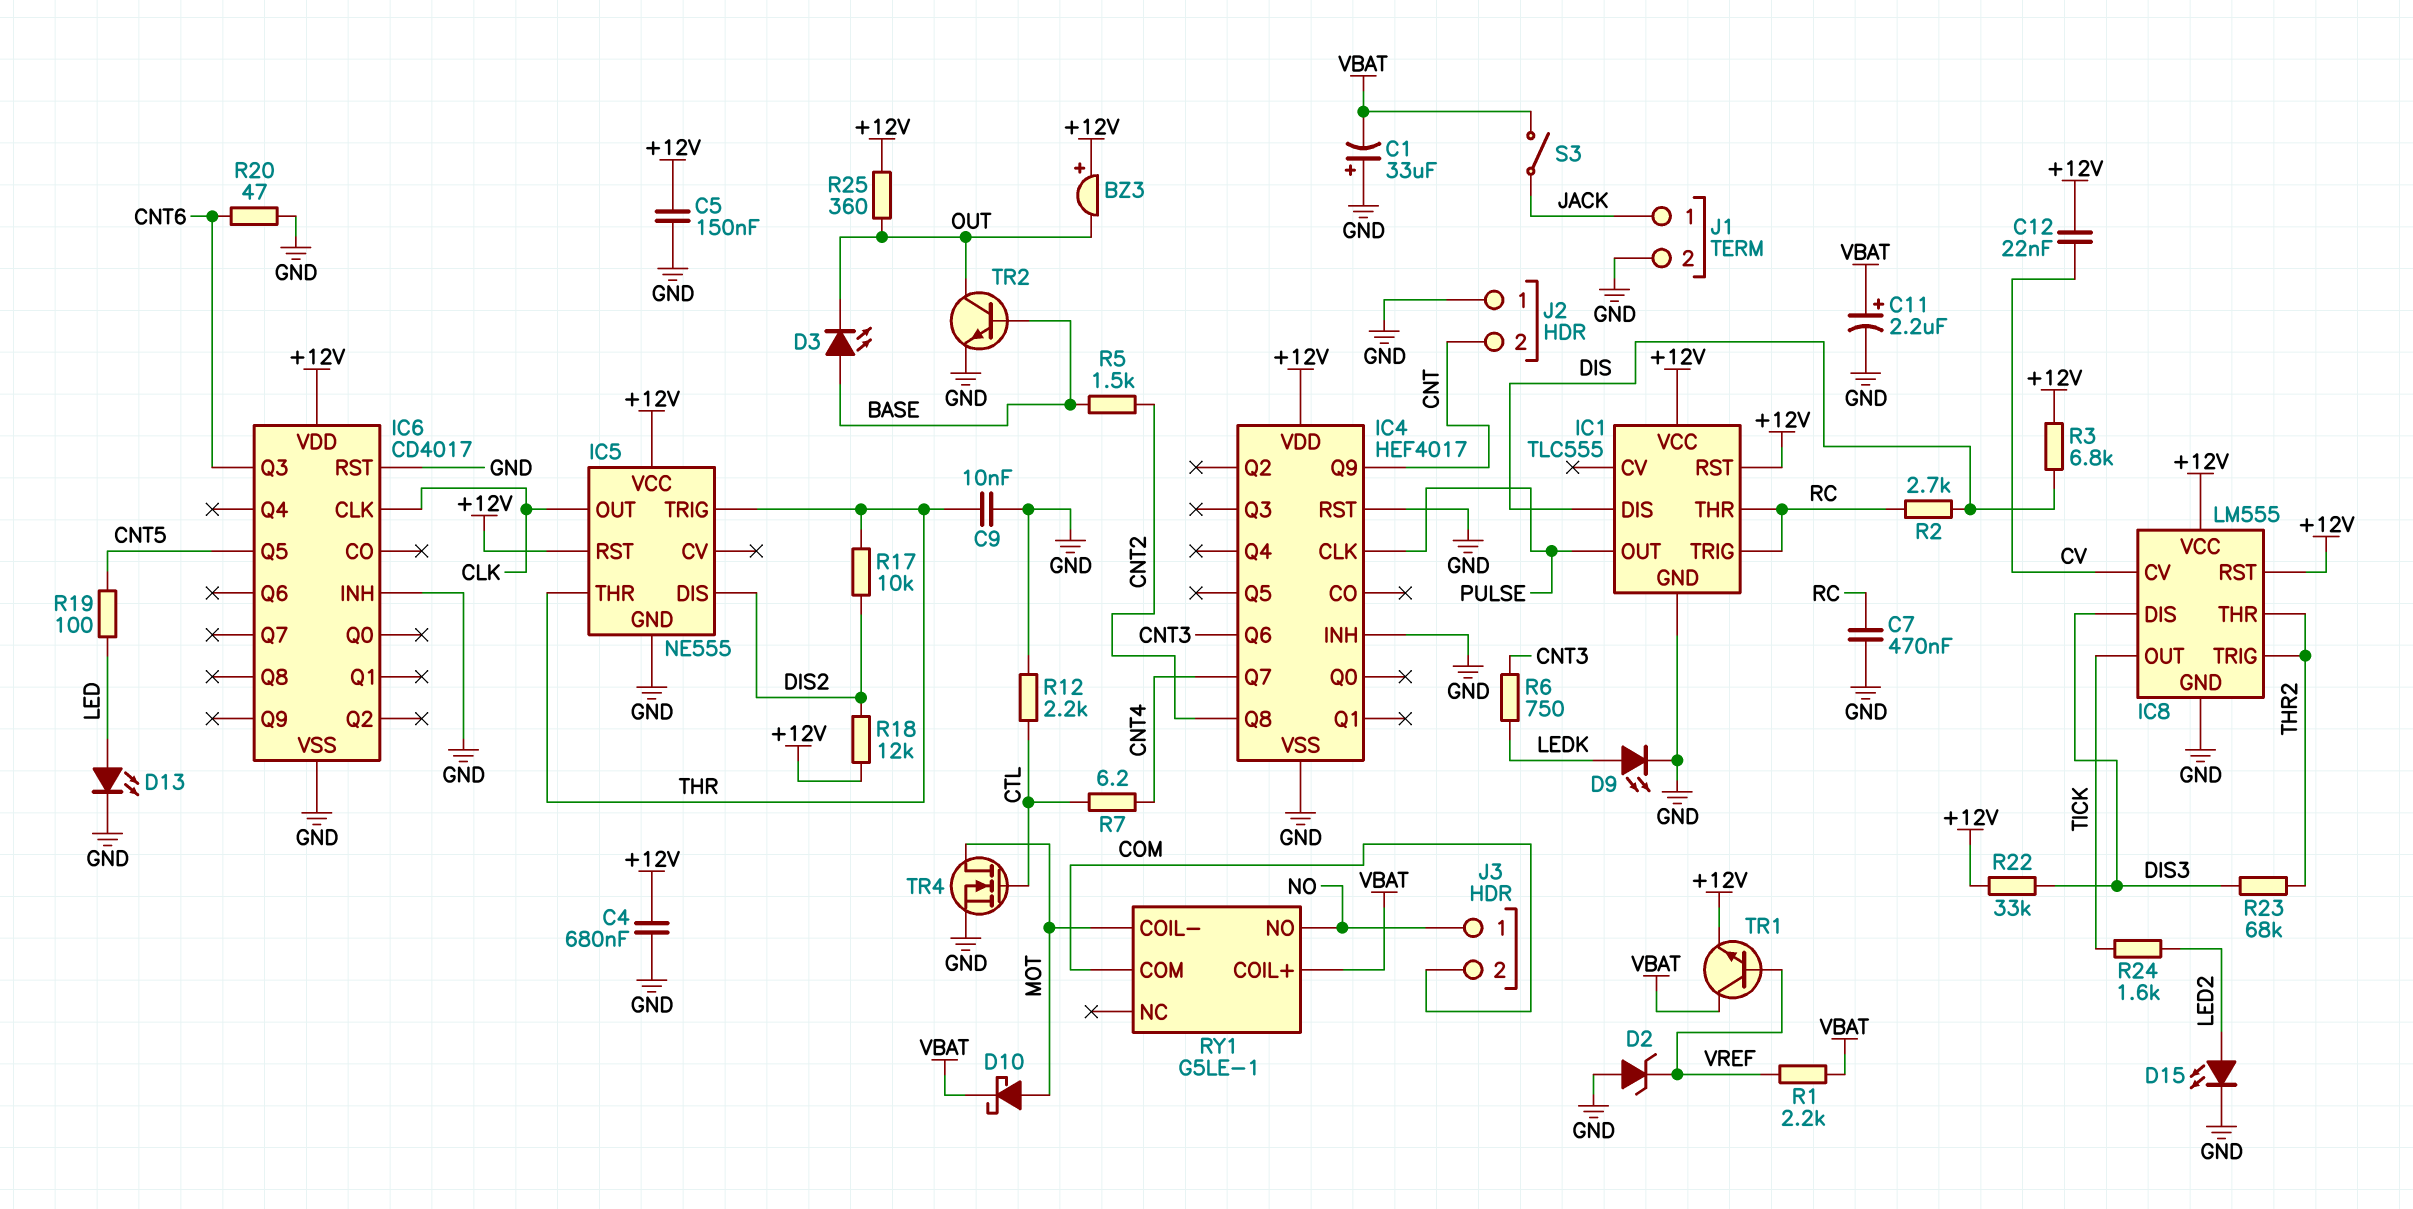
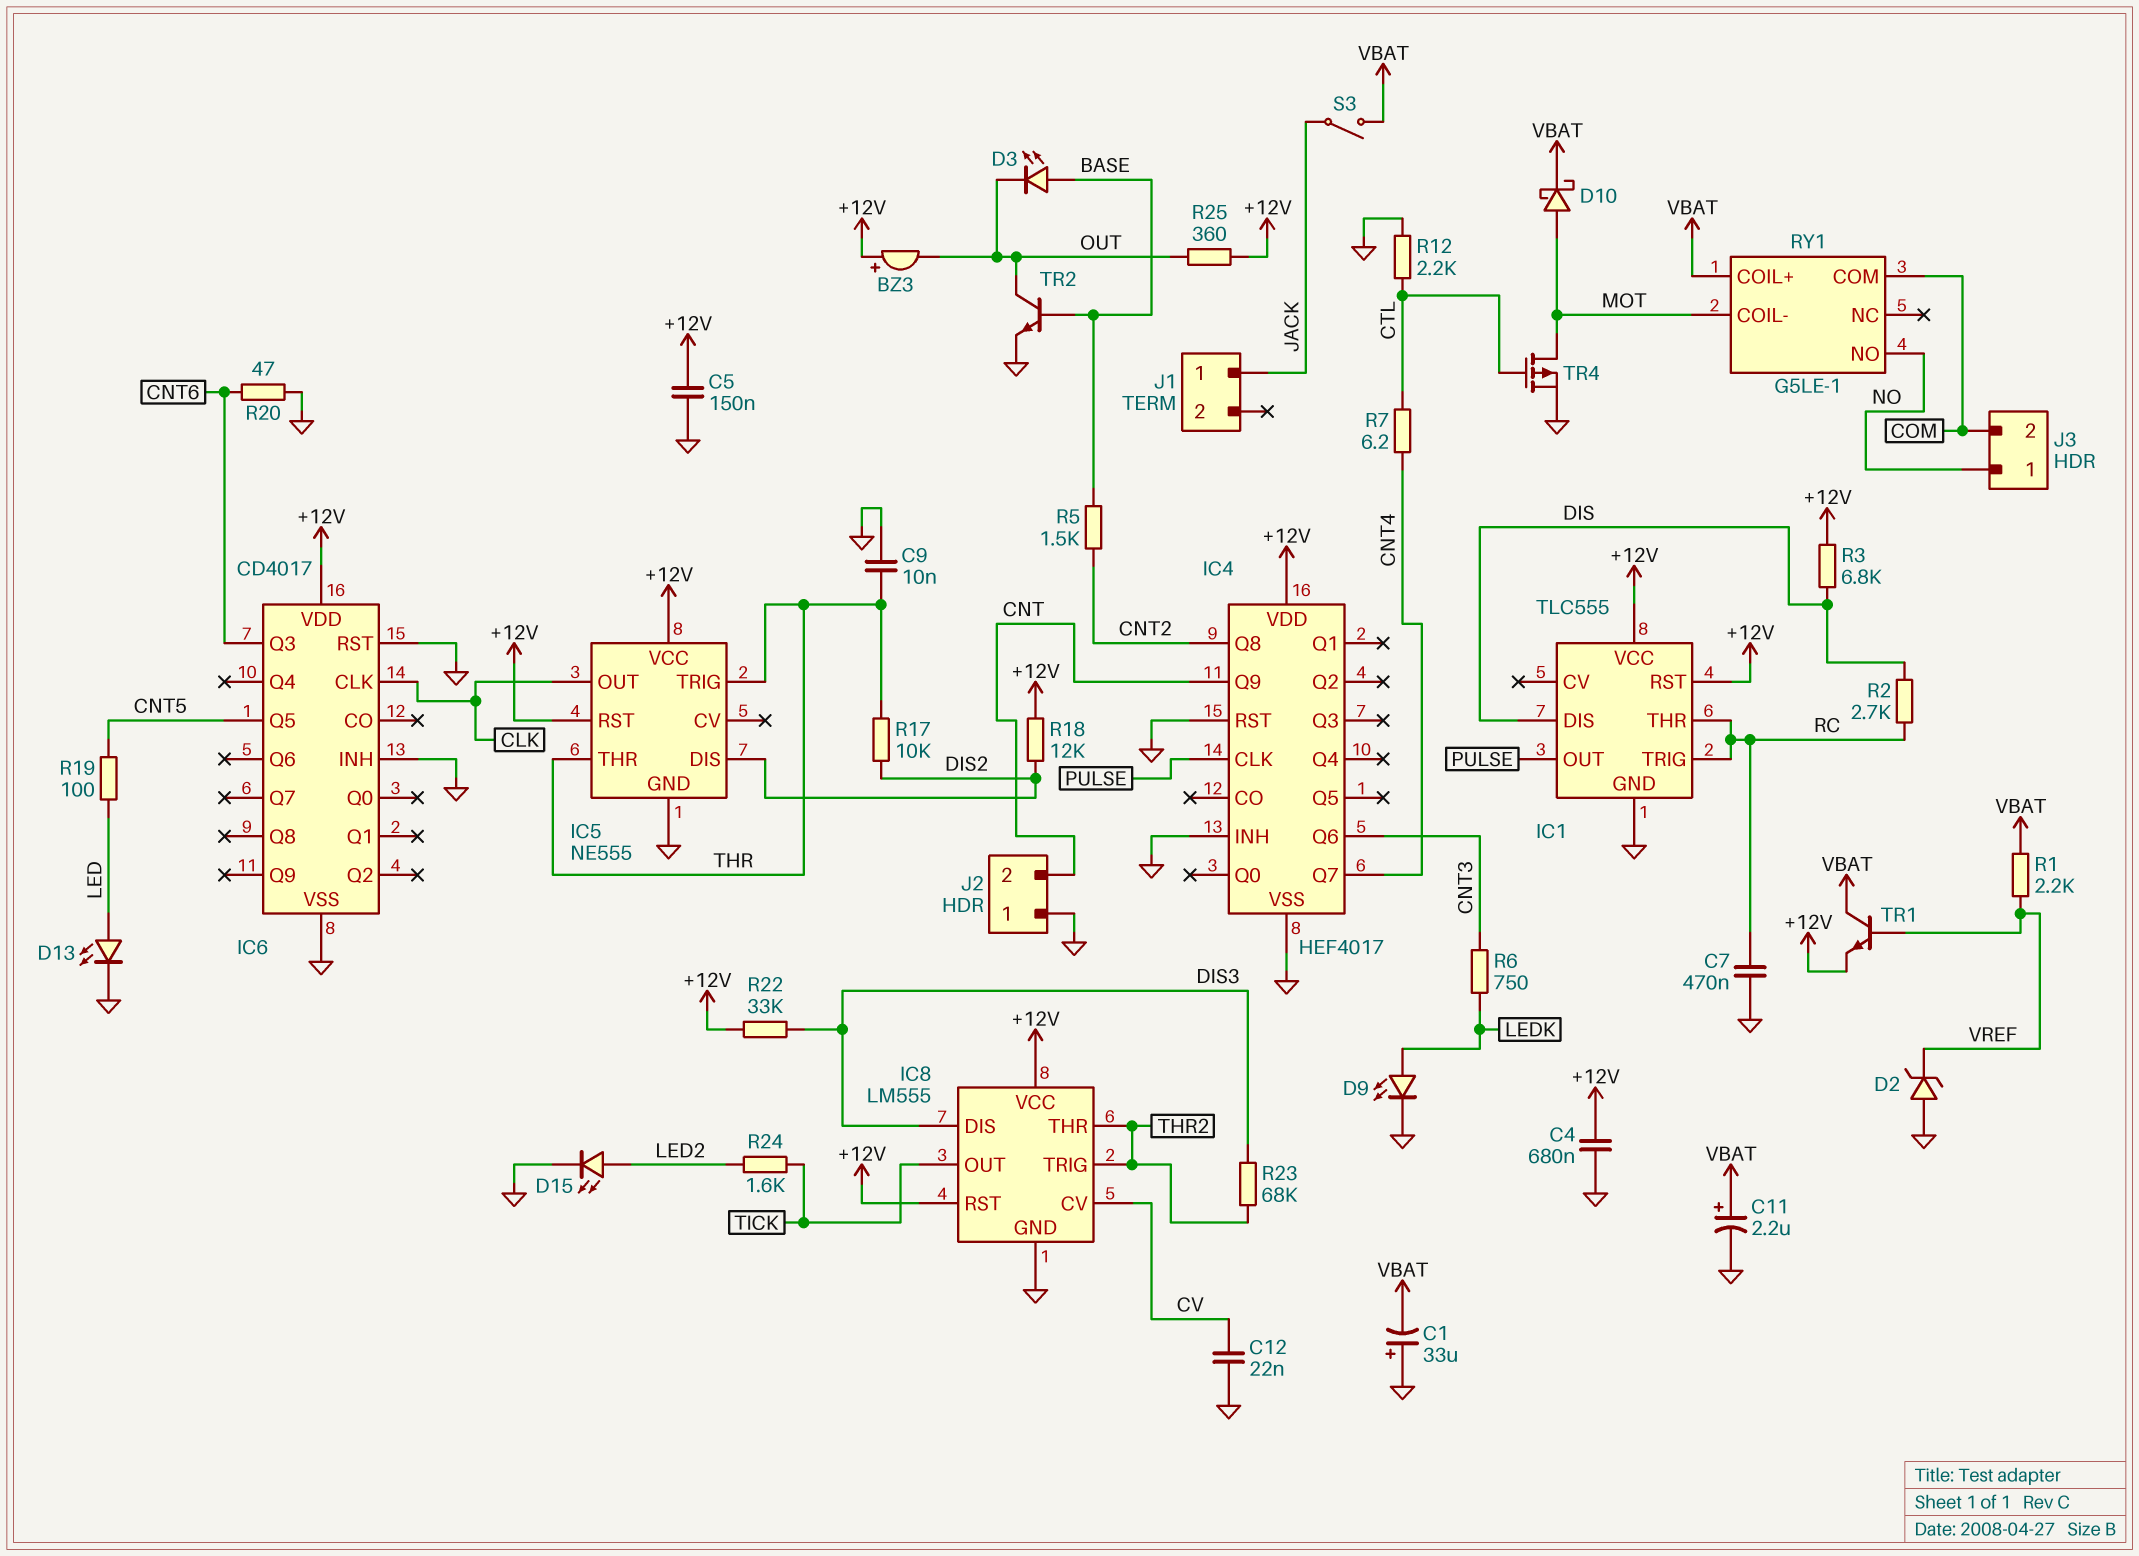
C12: 22nF (+12V, CV) -> 22nF (CV, GND)
J1 pin 2: GND -> none
TR4: NMOS (G CTL, D MOT, S GND) -> PMOS (G CTL, D MOT, S GND)

